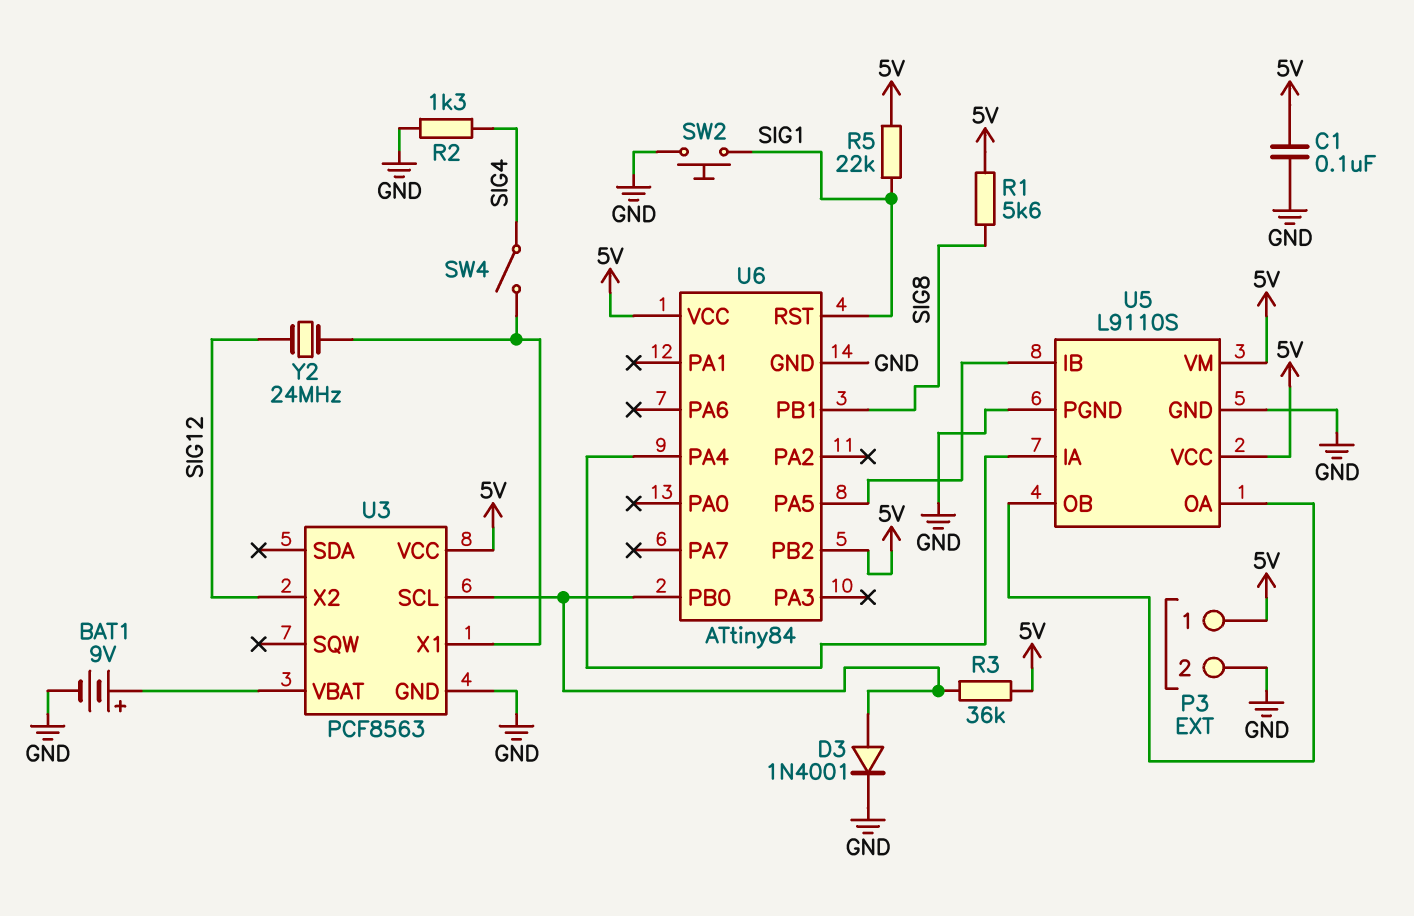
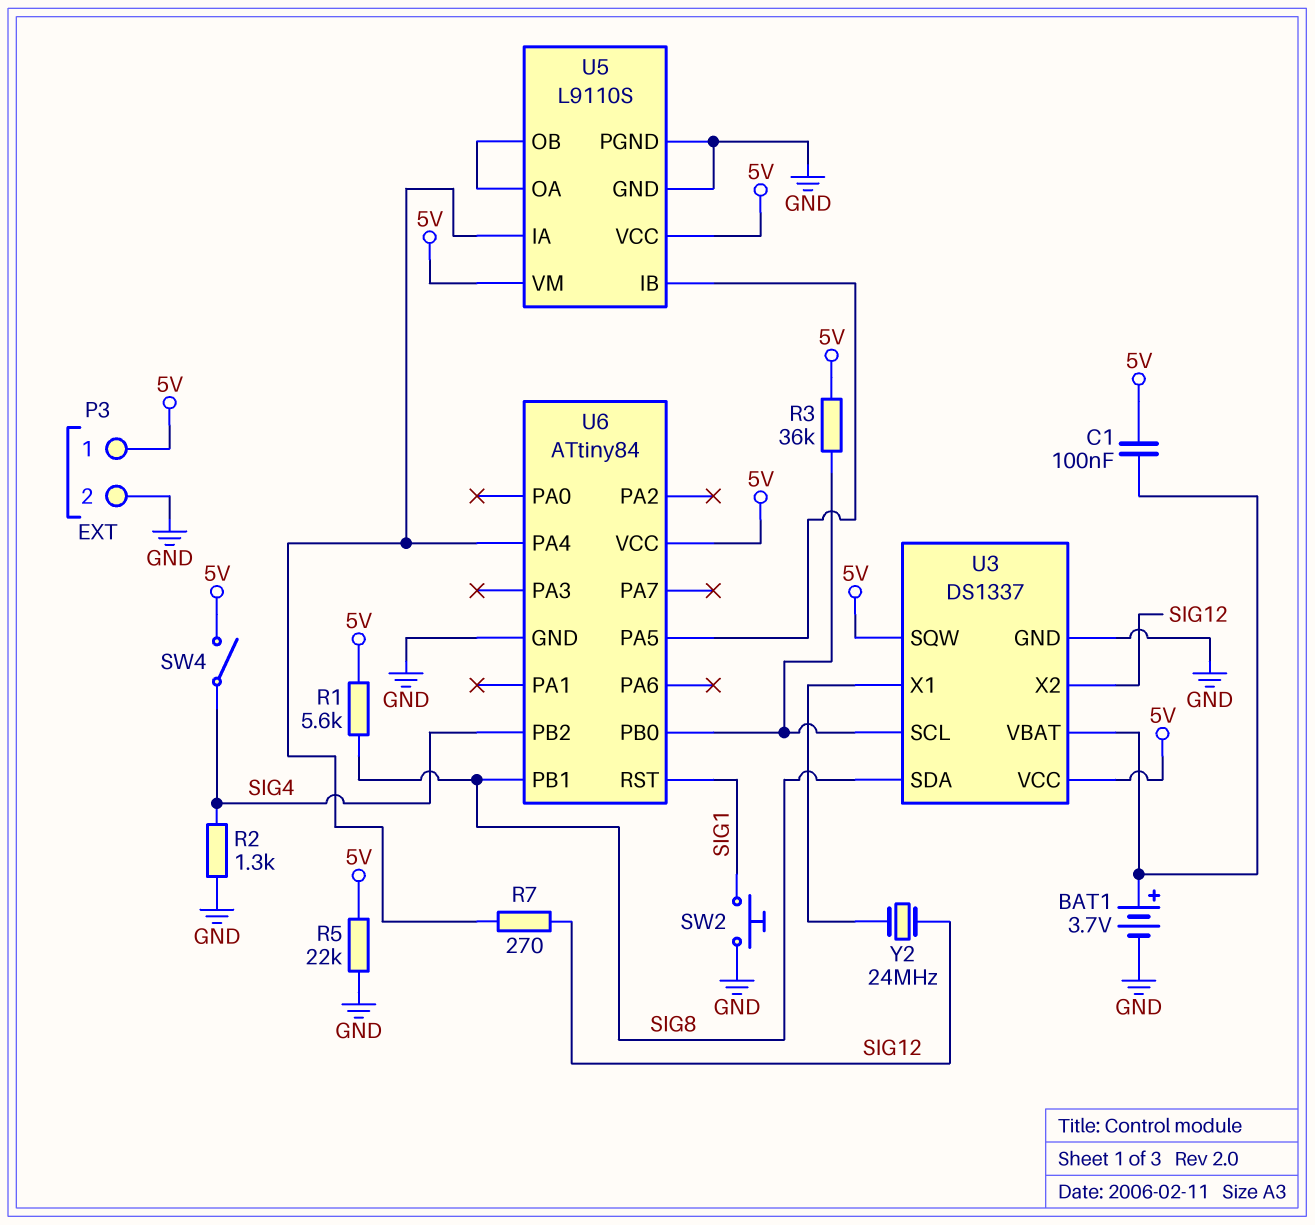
BAT1: 9V (plus U3/VBAT, minus GND) -> 3.7V (plus U3/VBAT, minus GND)
C1: 100nF (5V, GND) -> 100nF (5V, U3/VBAT)
D3: diode 1N4001 (A U3/SCL, K GND) -> none
R5: 22k (5V, SIG1) -> 22k (5V, GND)
R7: none -> 270 (SIG12, U5/IA)
SW4: switch (SIG4, U3/X1) -> switch (5V, SIG4)
U3: PCF8563 -> DS1337
U3 pin SDA: none -> SIG8
U3 pin SQW: none -> 5V
U6 pin PB2: 5V -> SIG4

